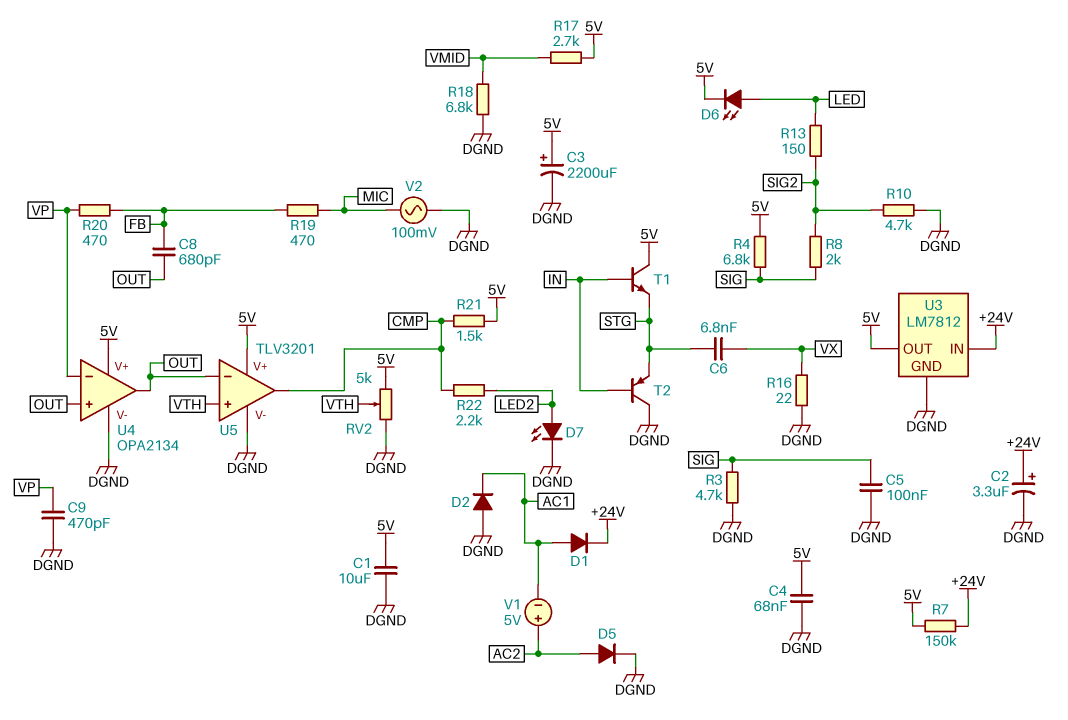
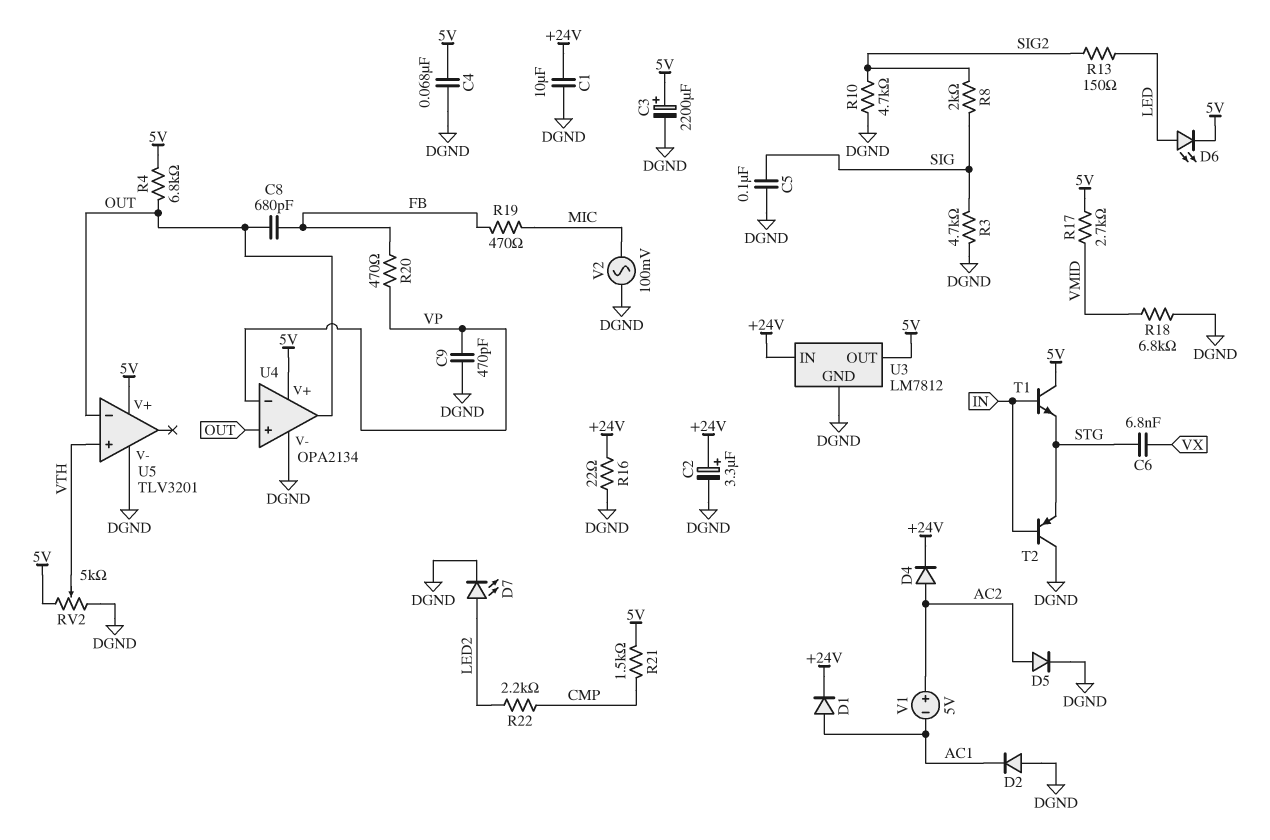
C1: 10uF (5V, DGND) -> 10uF (+24V, DGND)
D4: none -> diode (A AC2, K +24V)
R4: 6.8k (5V, SIG) -> 6.8k (5V, OUT)
R7: 150k (+24V, 5V) -> none
R16: 22 (DGND, VX) -> 22 (+24V, DGND)
U5 pin out: CMP -> none

